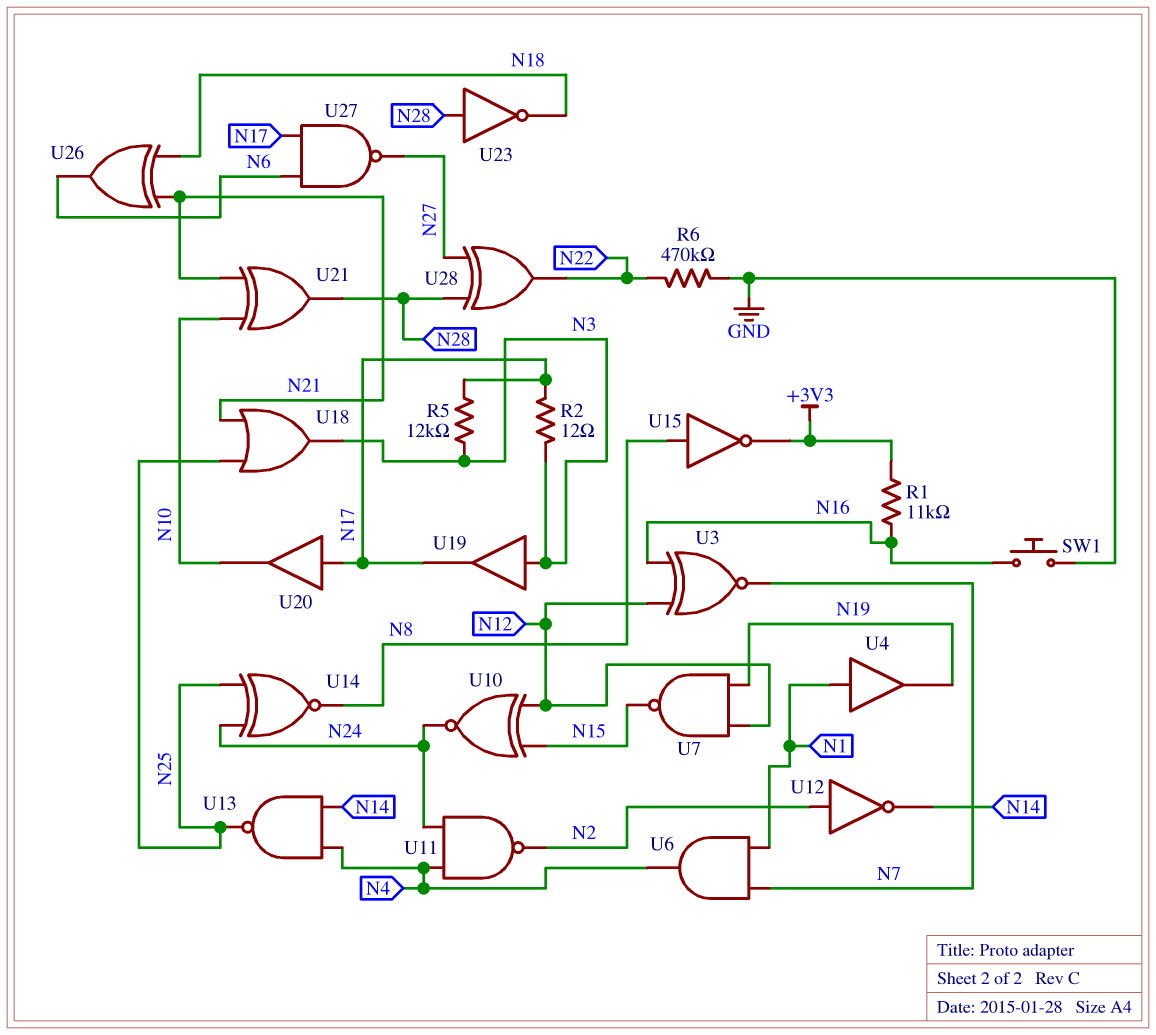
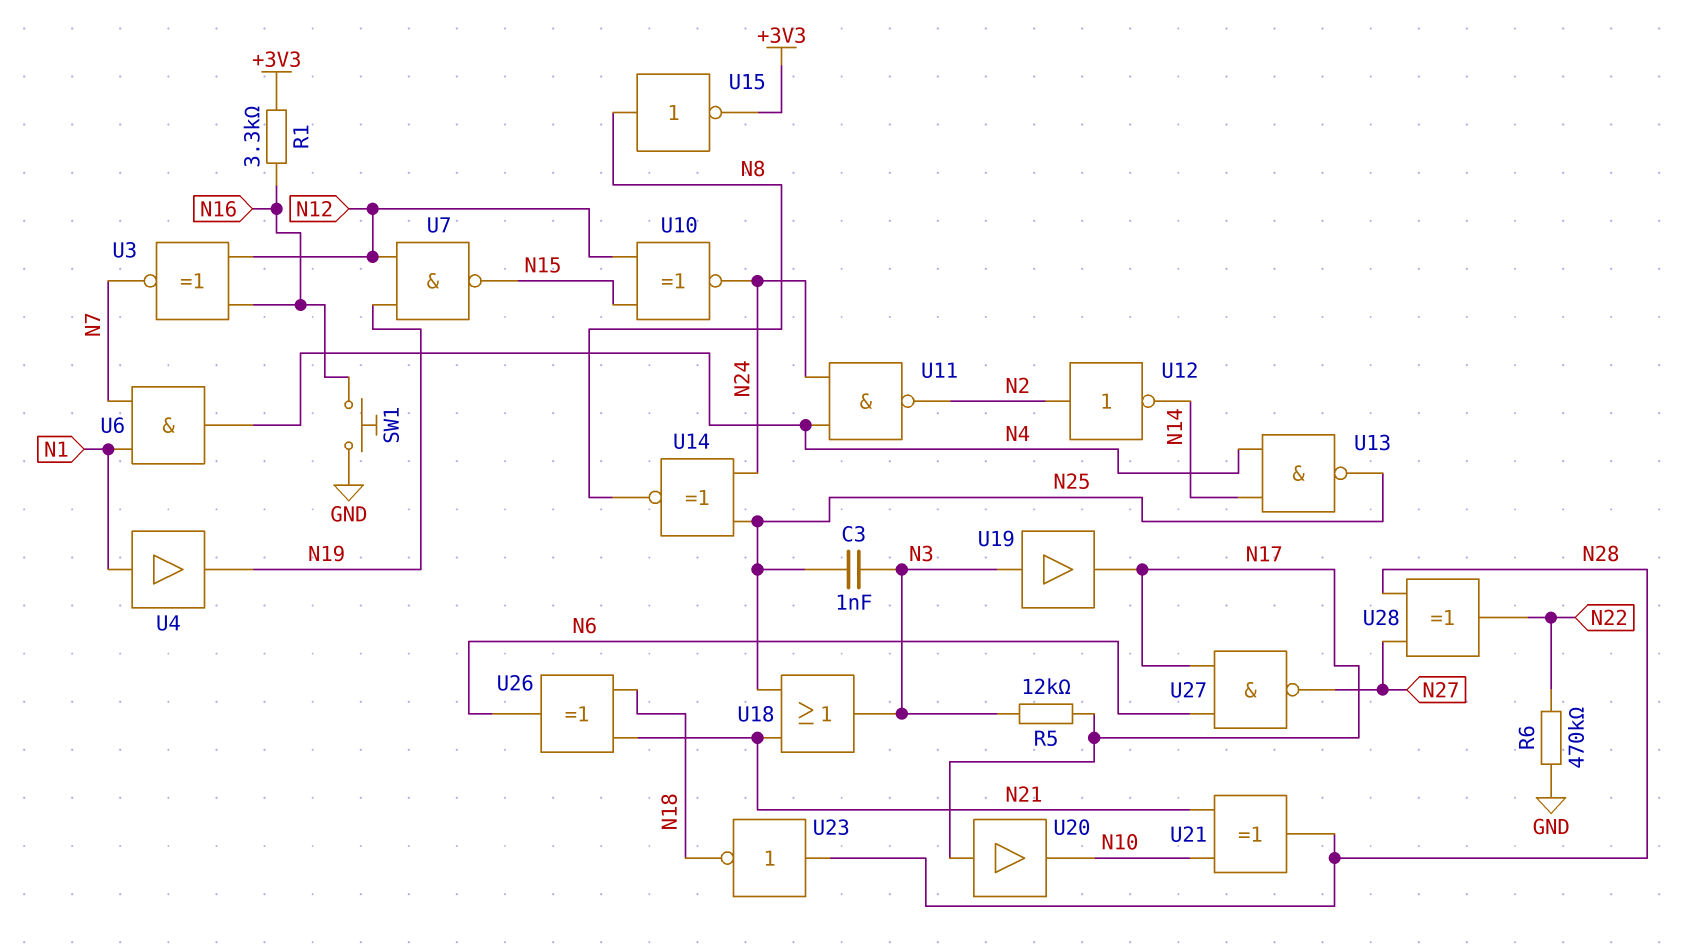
C3: none -> 1nF (N3, N25)
R1: 11k (+3V3, N16) -> 3.3k (+3V3, N16)
R2: 12 (N3, N17) -> none

